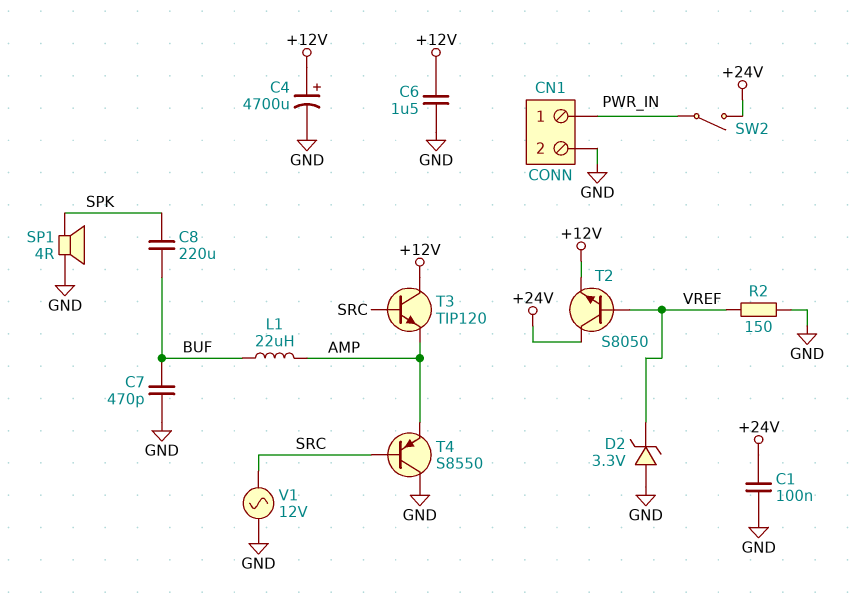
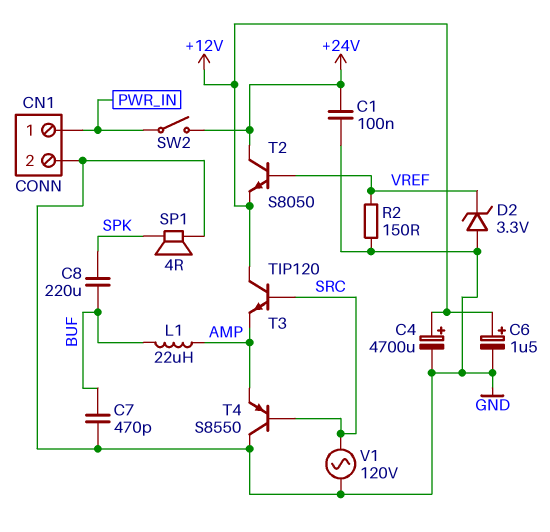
C6: 1.5uF (+12V, GND) -> 1.5uF (plus +12V, minus GND)
V1: AC 12V (GND, SRC) -> AC 120V (GND, SRC)

